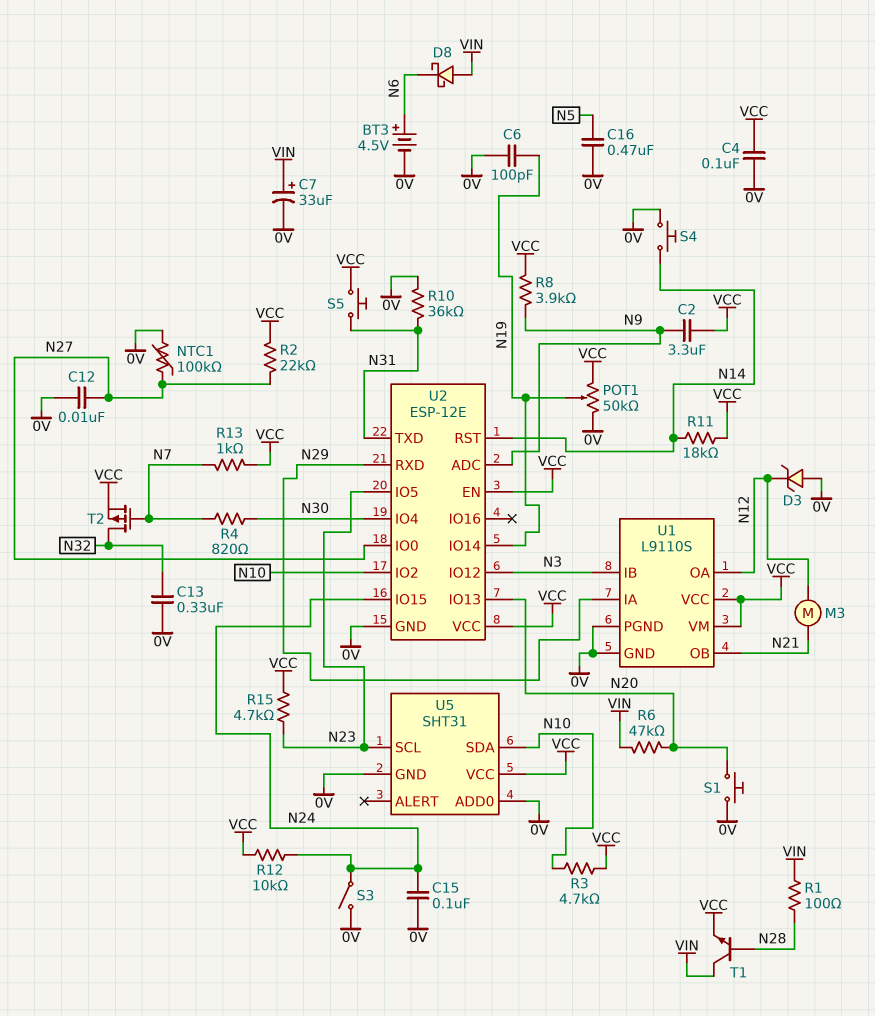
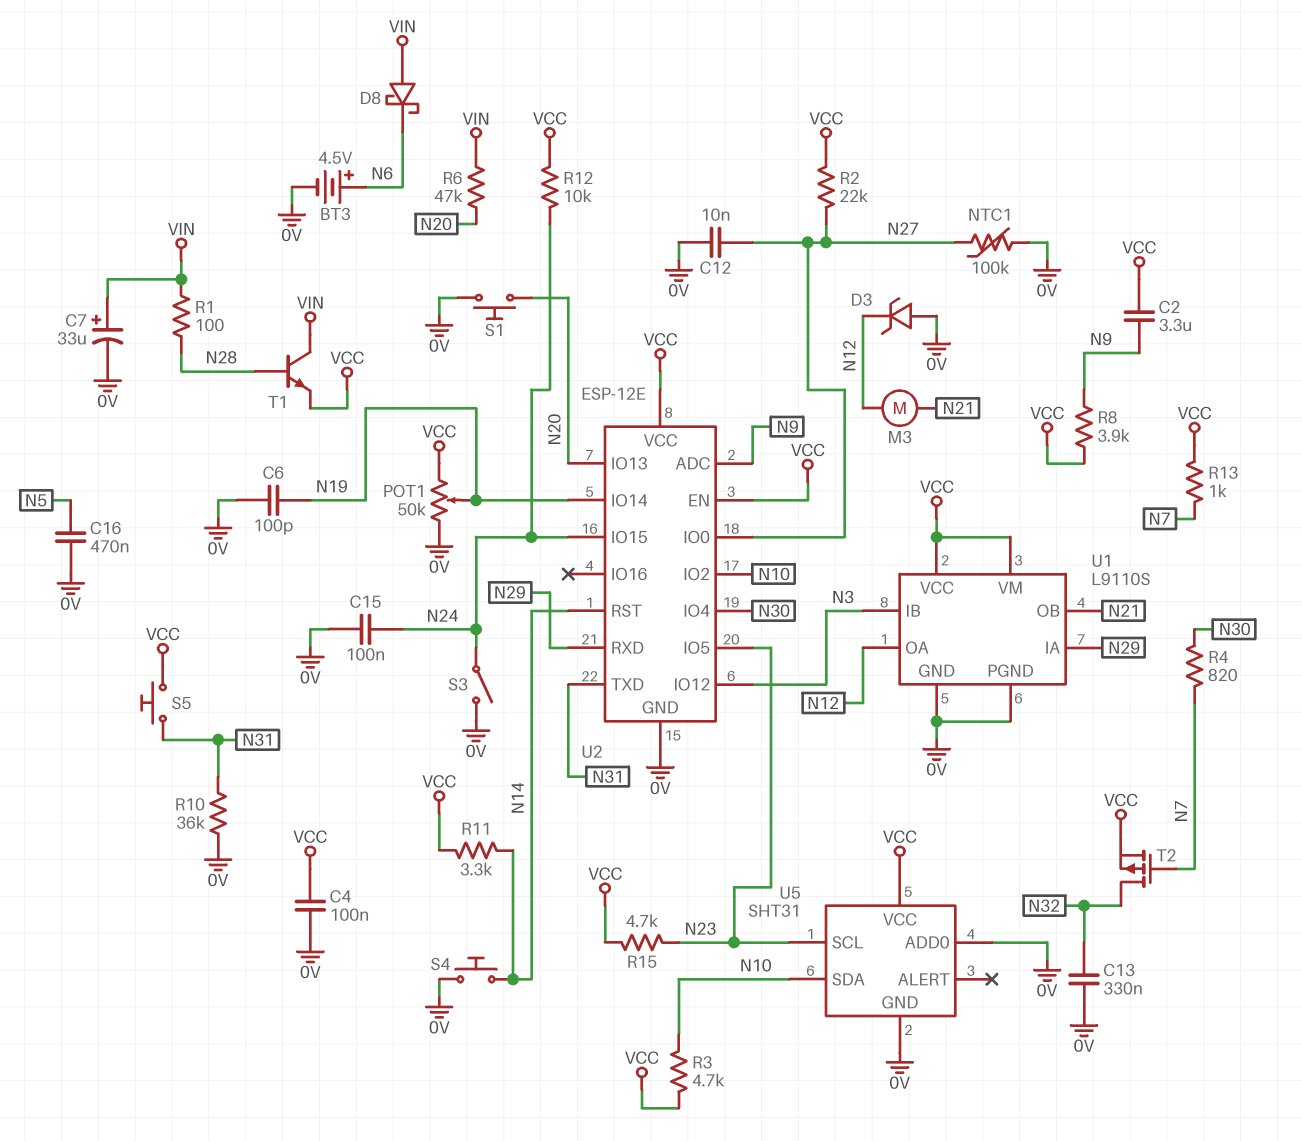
R11: 18k (N14, VCC) -> 3.3k (N14, VCC)

